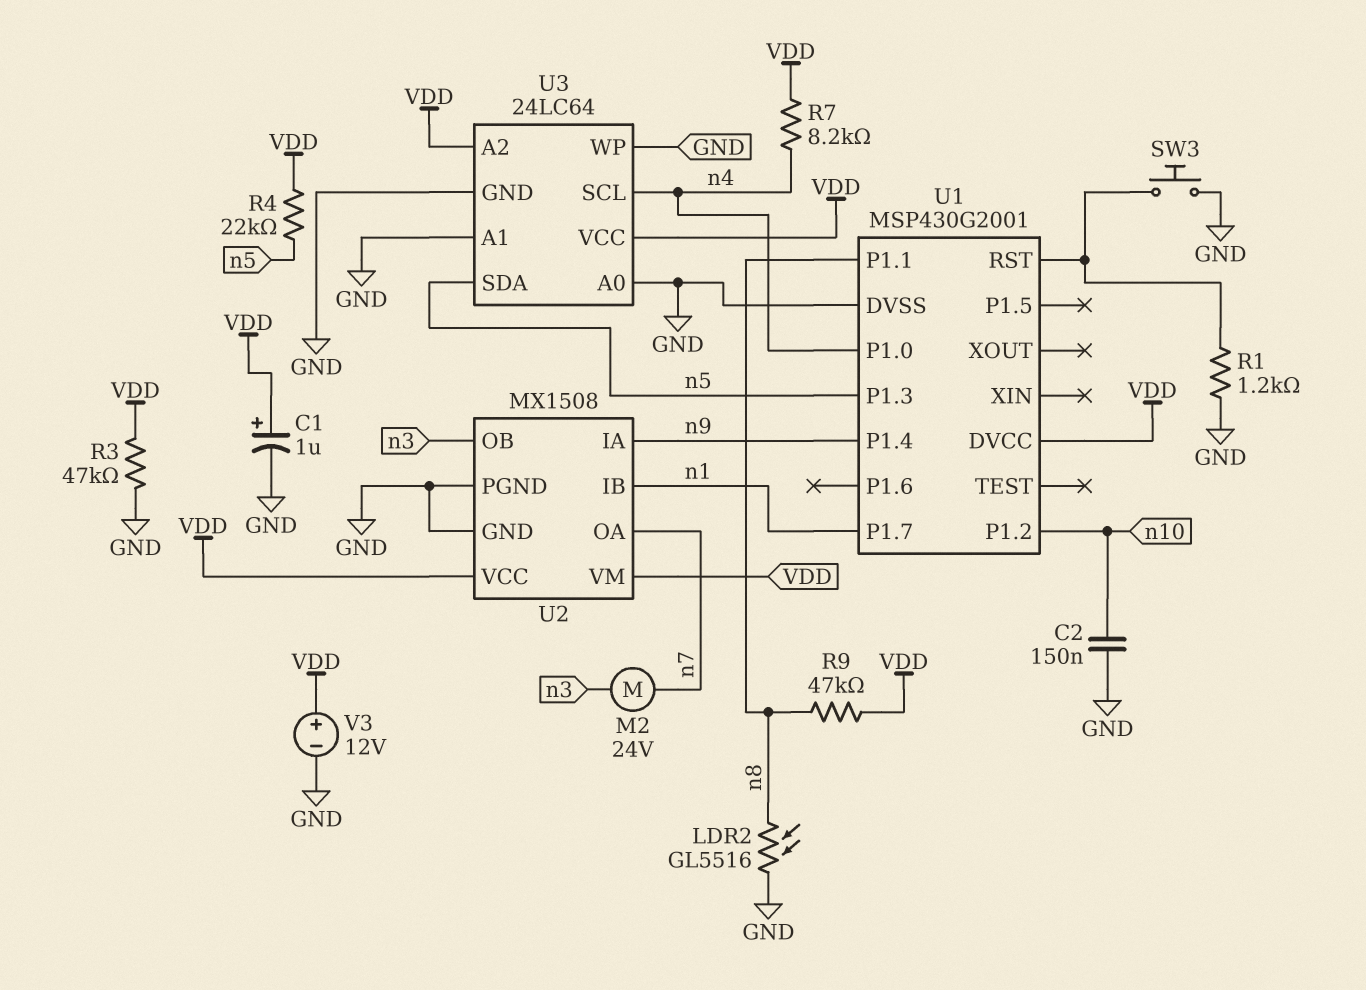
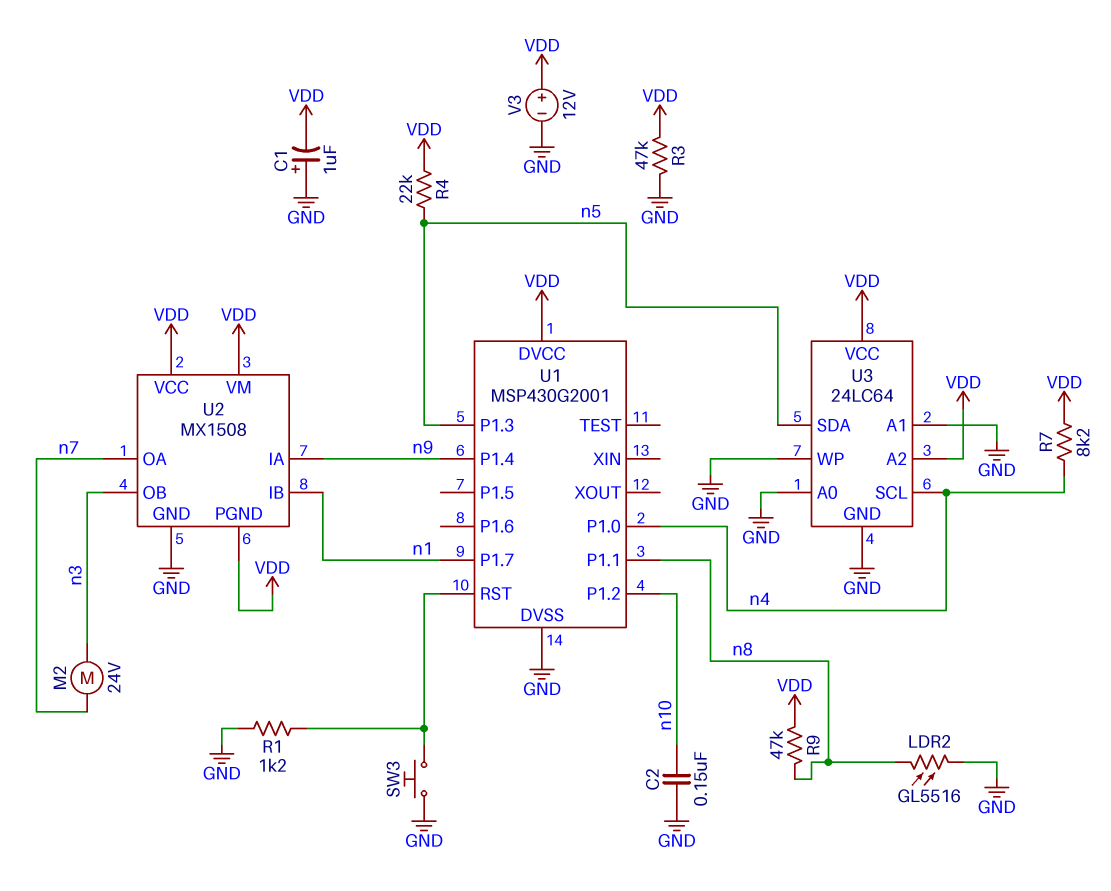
C1: 1uF (plus VDD, minus GND) -> 1uF (plus GND, minus VDD)
U2 pin PGND: GND -> VDD

